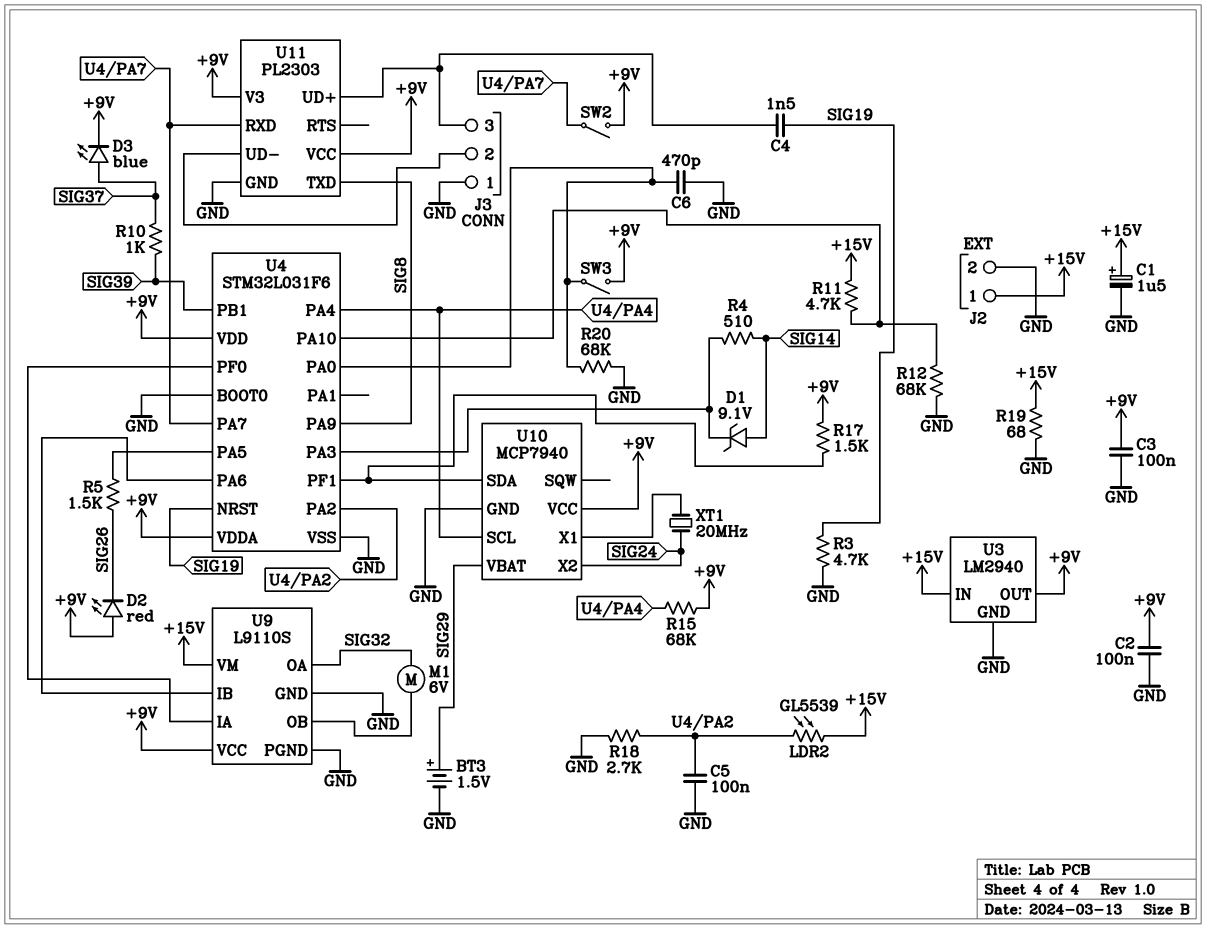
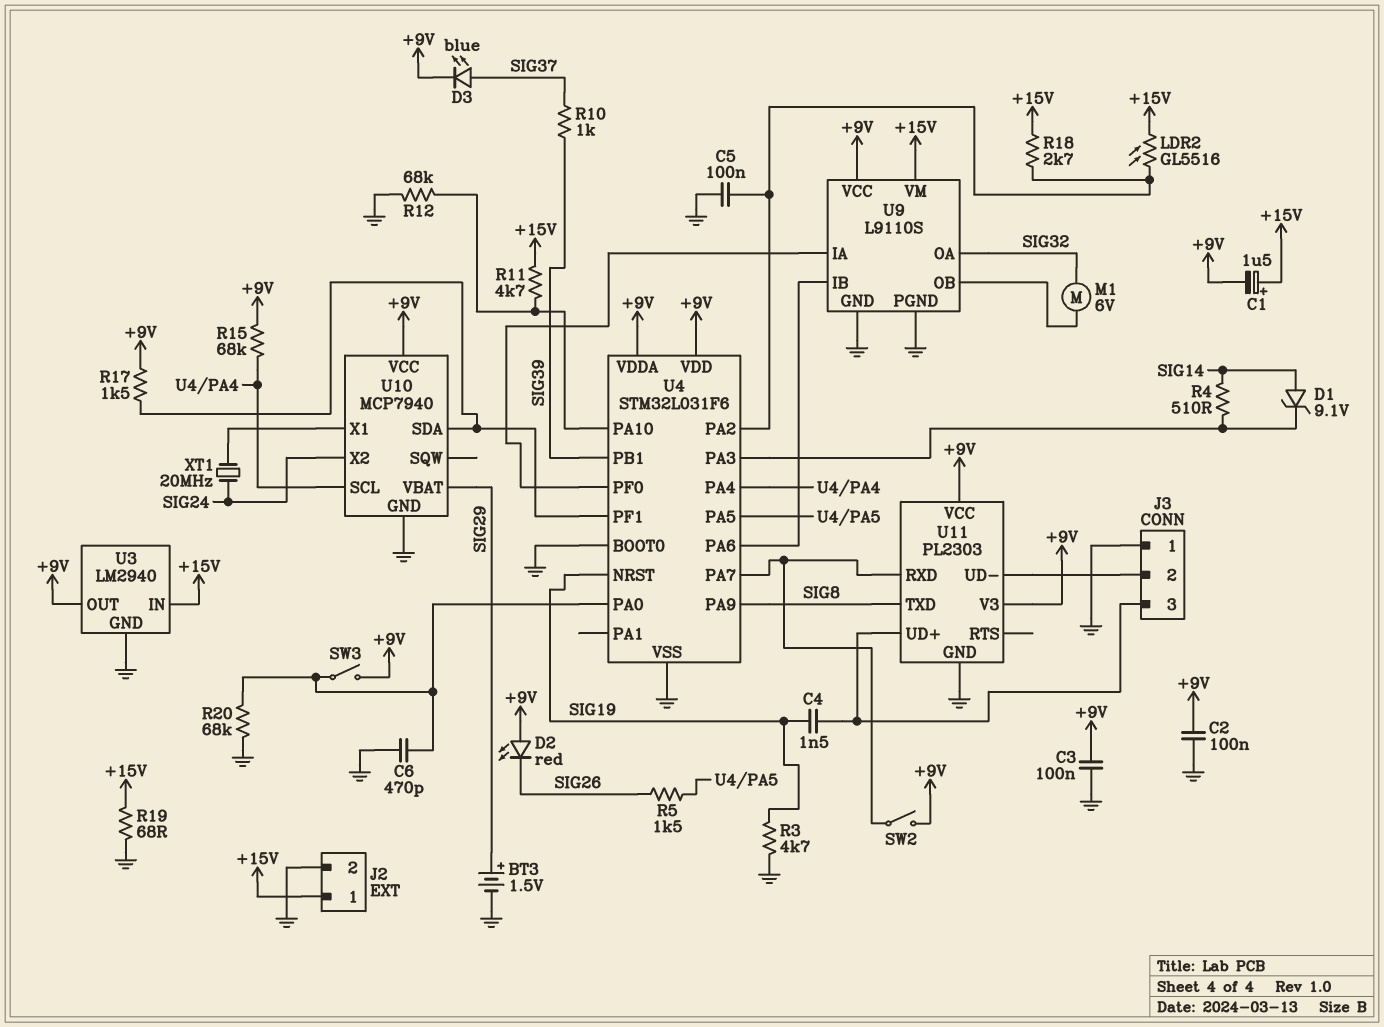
C1: 1.5uF (plus +15V, minus GND) -> 1.5uF (plus +15V, minus +9V)
LDR2: GL5539 (+15V, U4/PA2) -> GL5516 (+15V, U4/PA2)
R18: 2.7k (GND, U4/PA2) -> 2.7k (+15V, U4/PA2)

